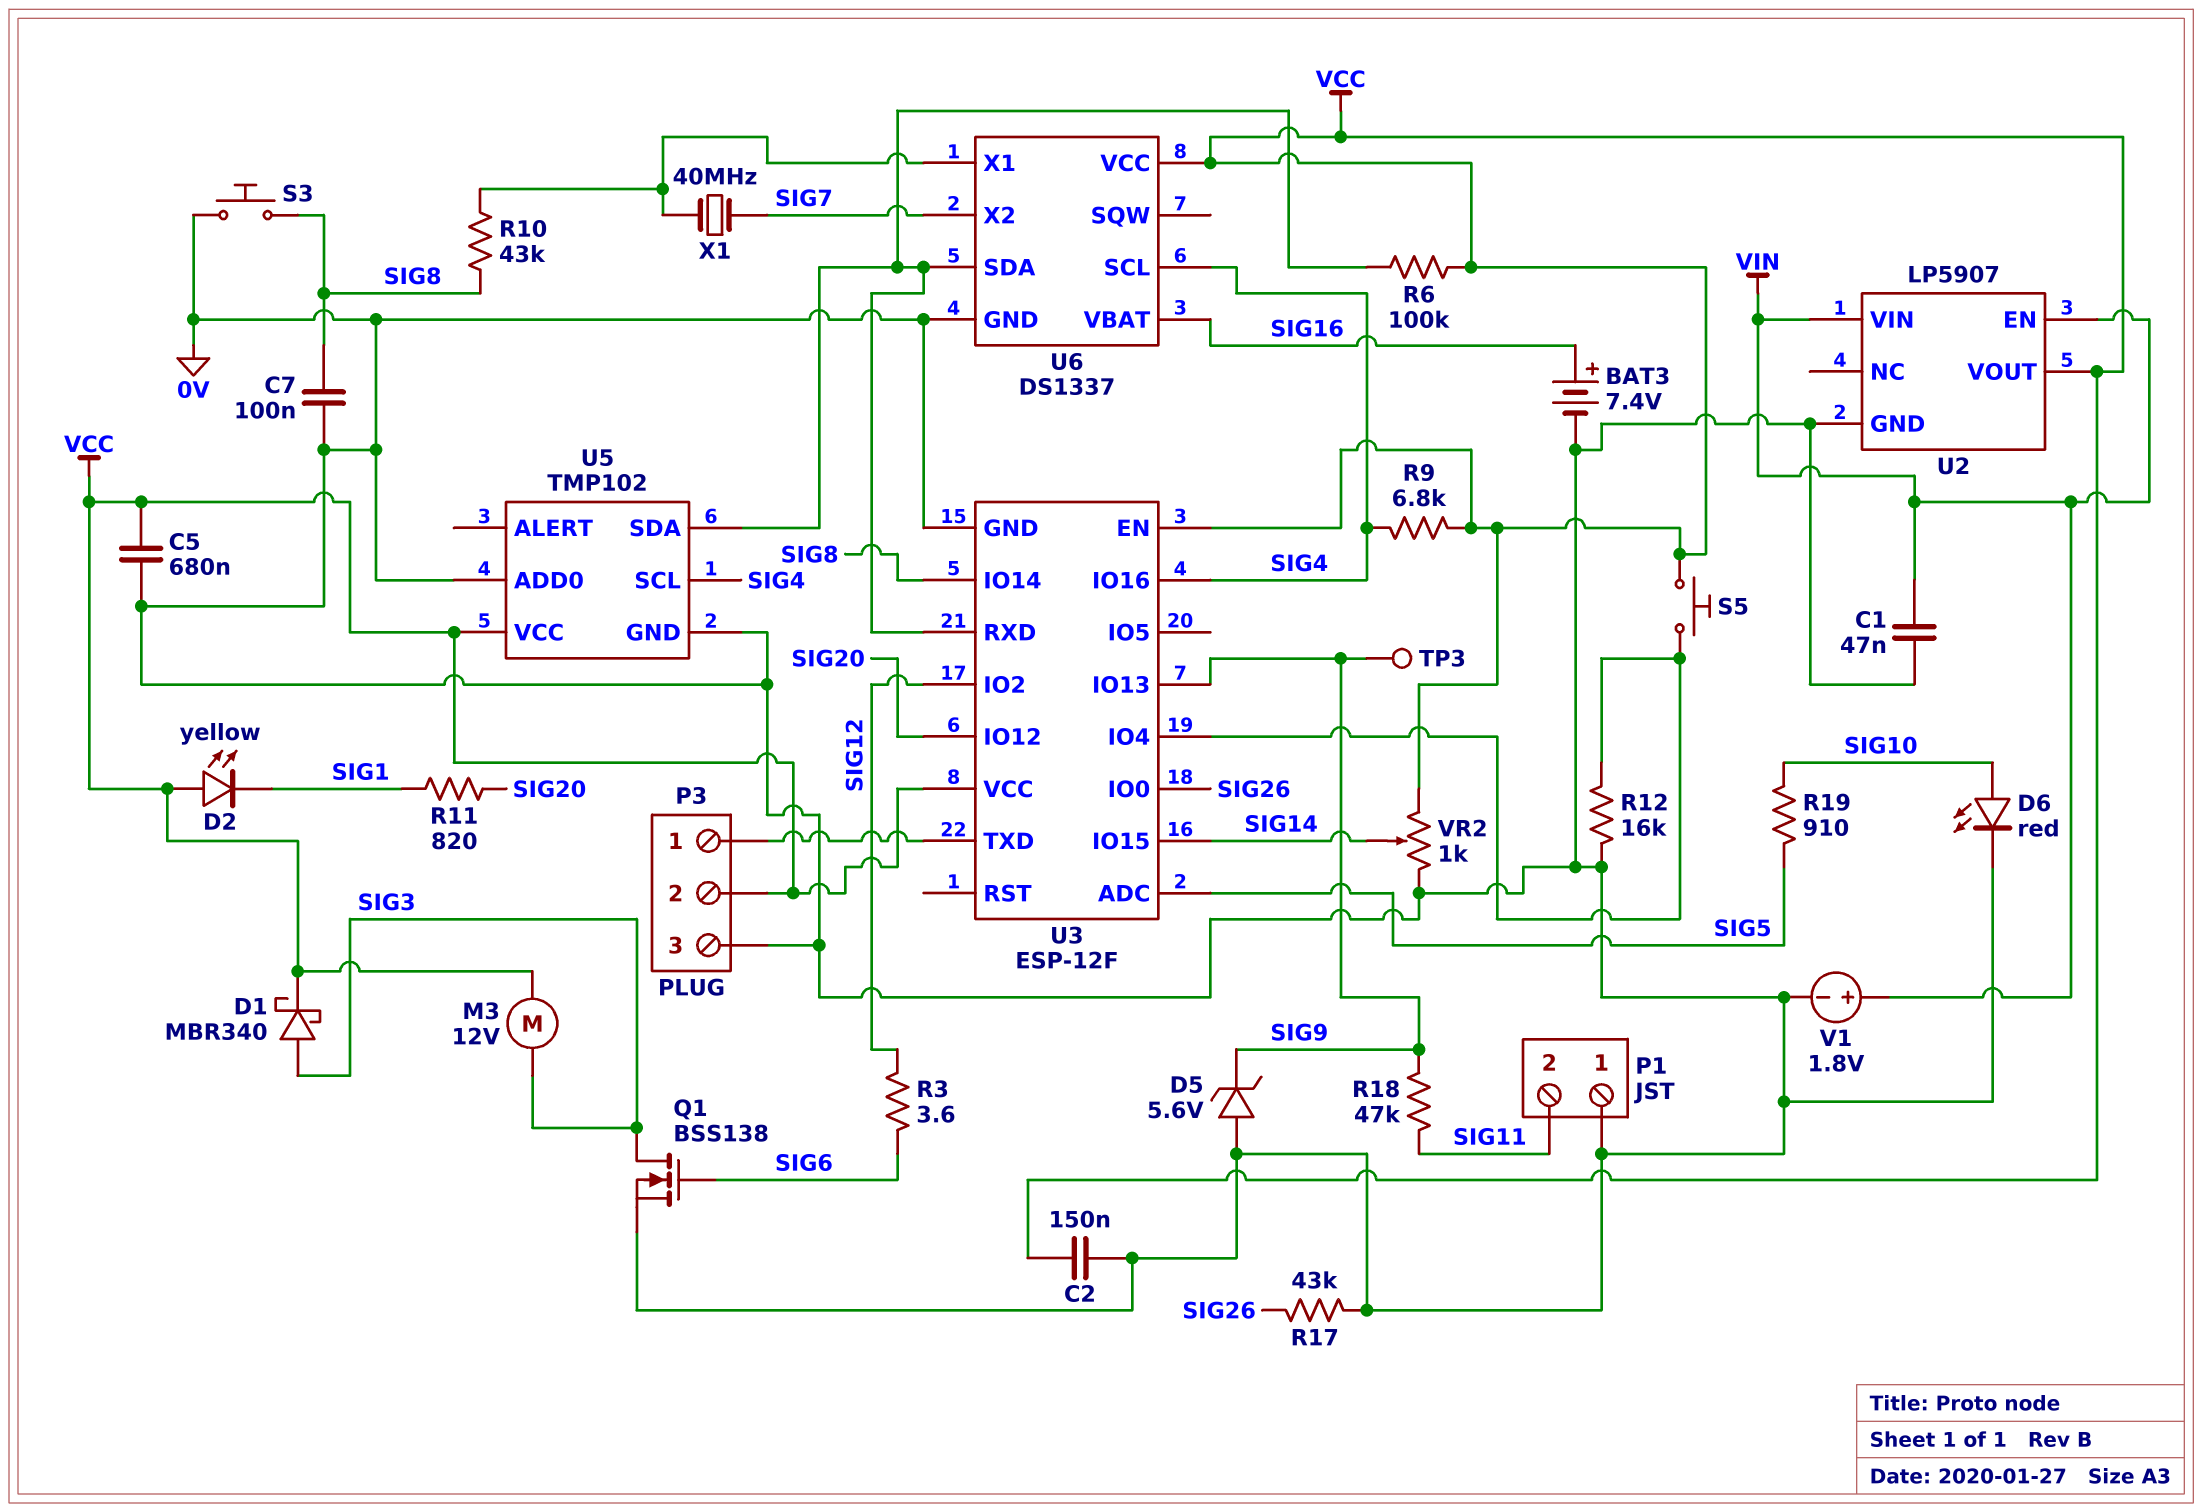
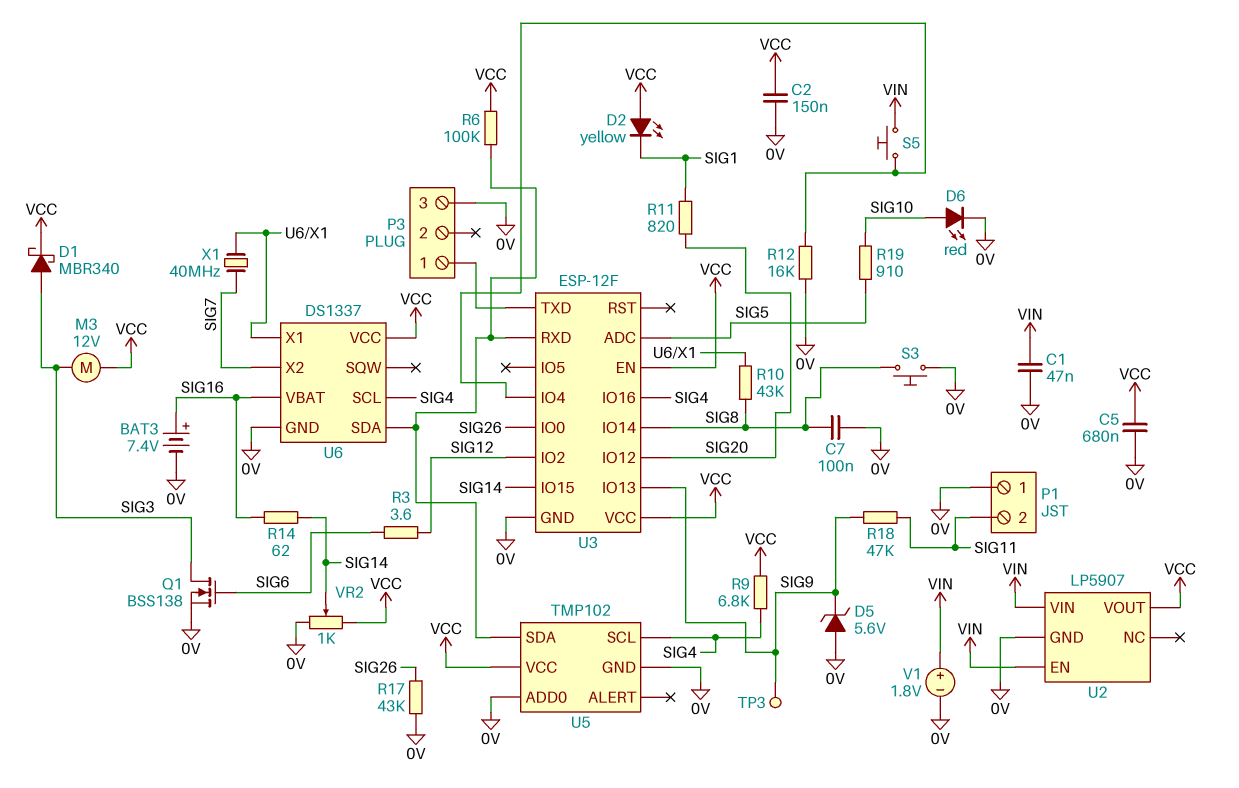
P3 pin 2: VCC -> none
R14: none -> 62 (SIG14, SIG16)
S5: button (U3/IO4, VCC) -> button (U3/IO4, VIN)

